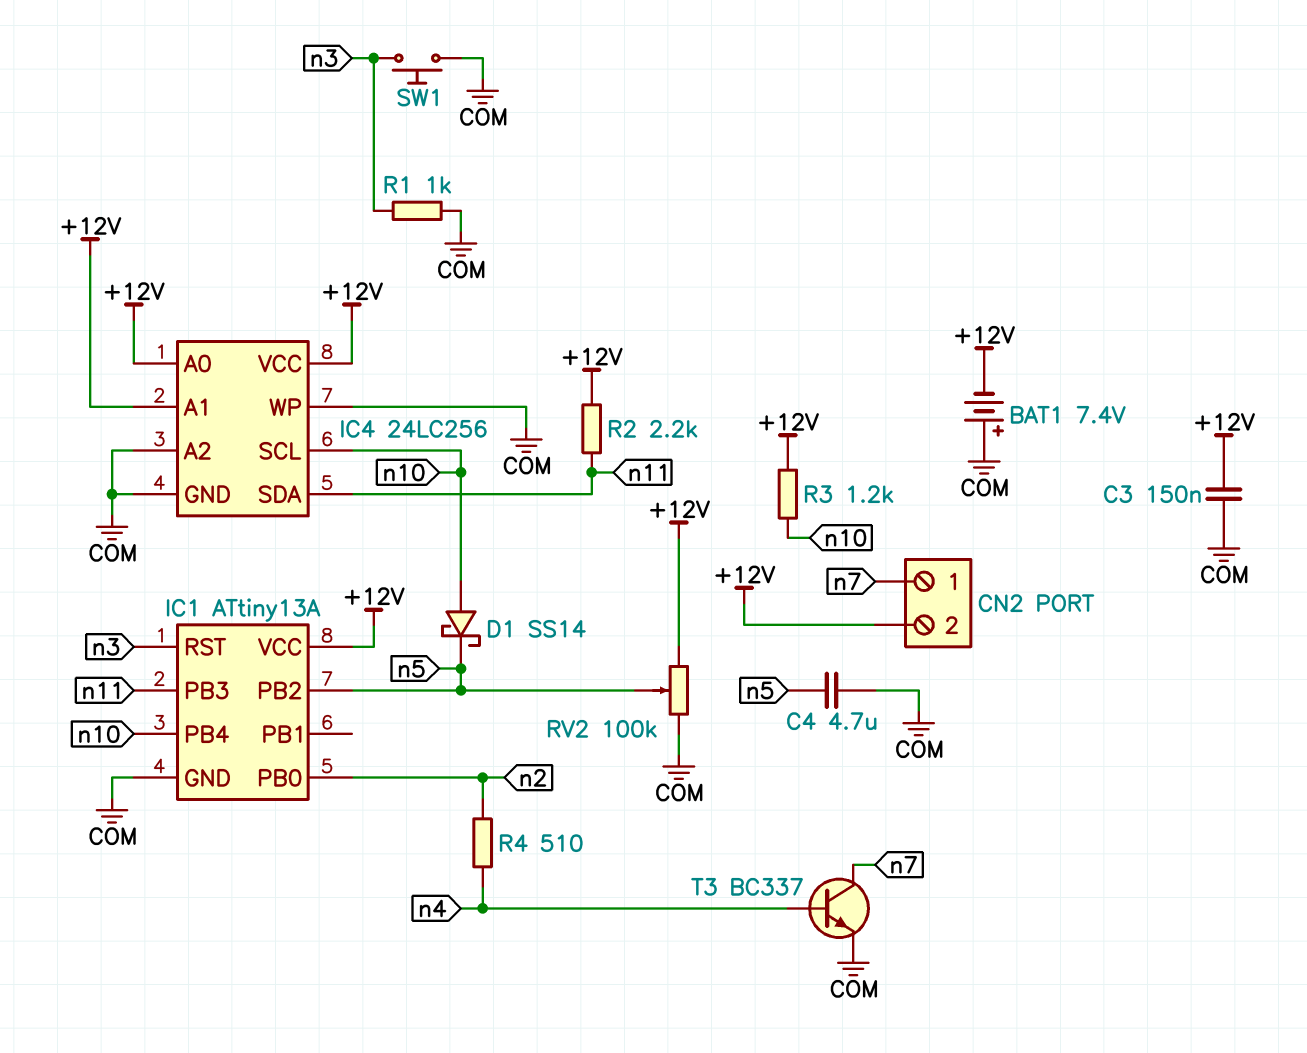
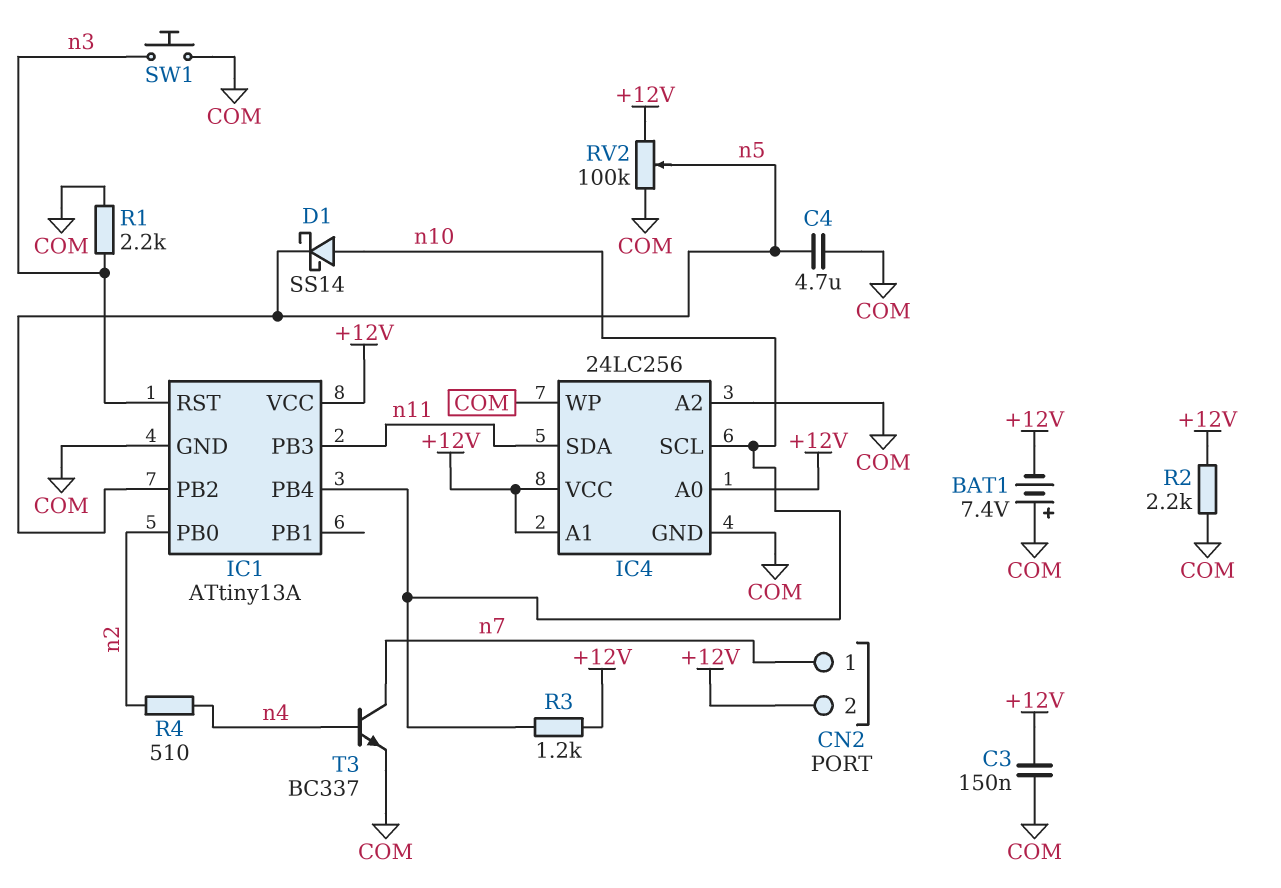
R1: 1k (COM, n3) -> 2.2k (COM, n3)
R2: 2.2k (+12V, n11) -> 2.2k (+12V, COM)

